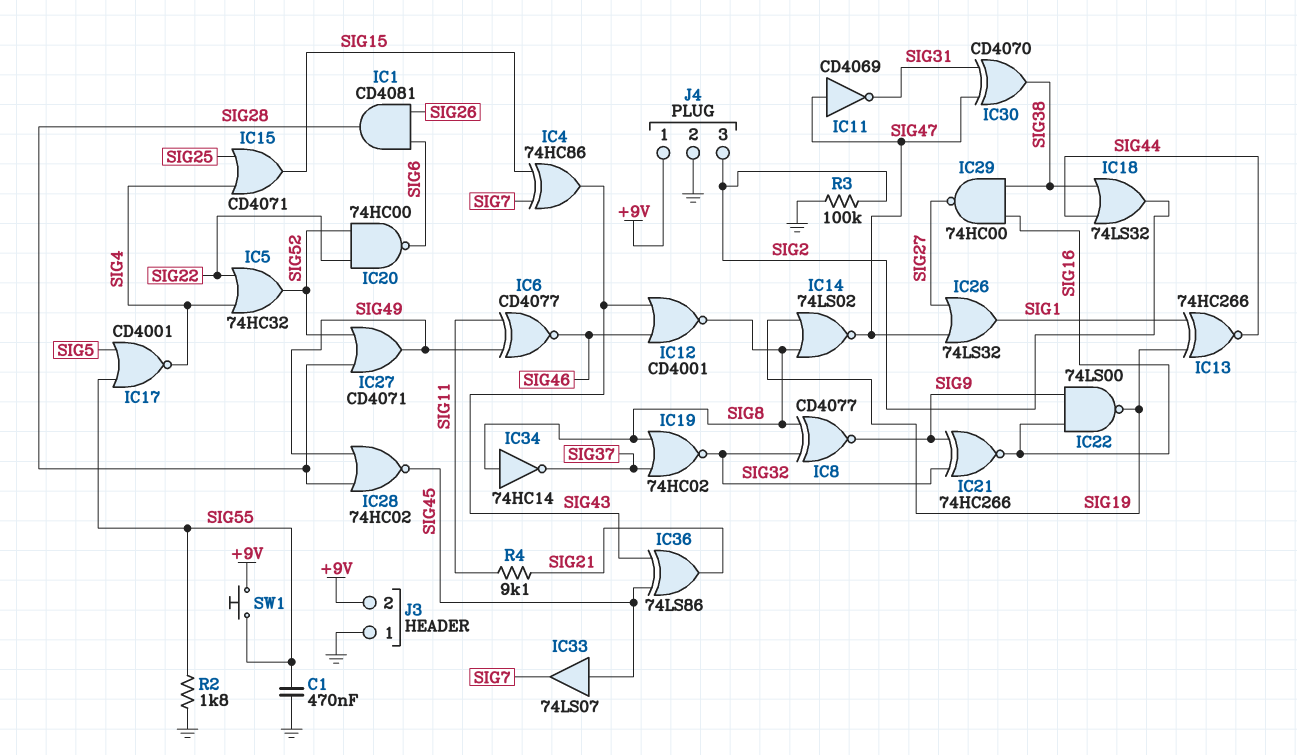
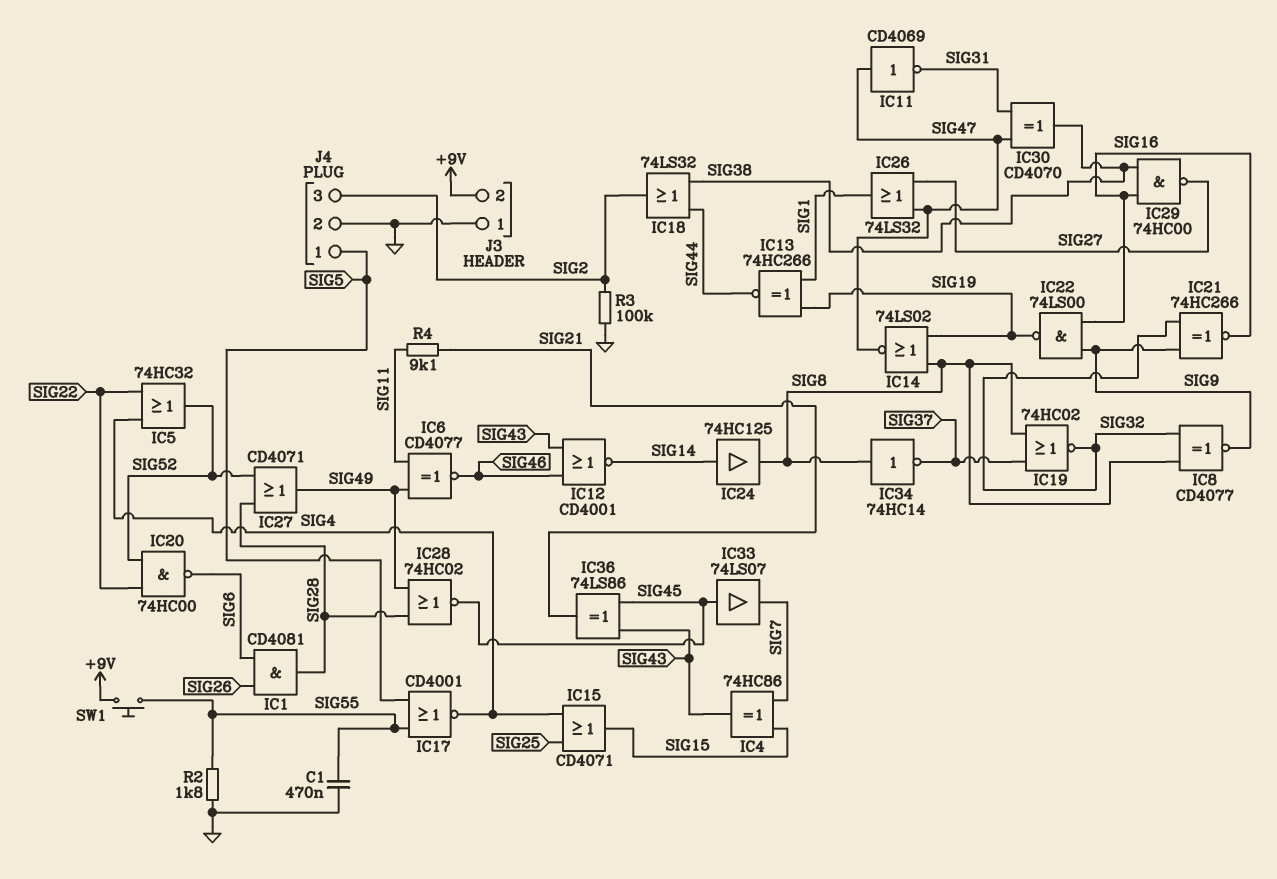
IC12: NOR CD4001 (in SIG43, in SIG46, out SIG8) -> NOR CD4001 (in SIG43, in SIG46, out SIG14)
IC24: none -> buffer 74HC125 (in SIG14, out SIG8)
J4 pin 1: +9V -> SIG5

